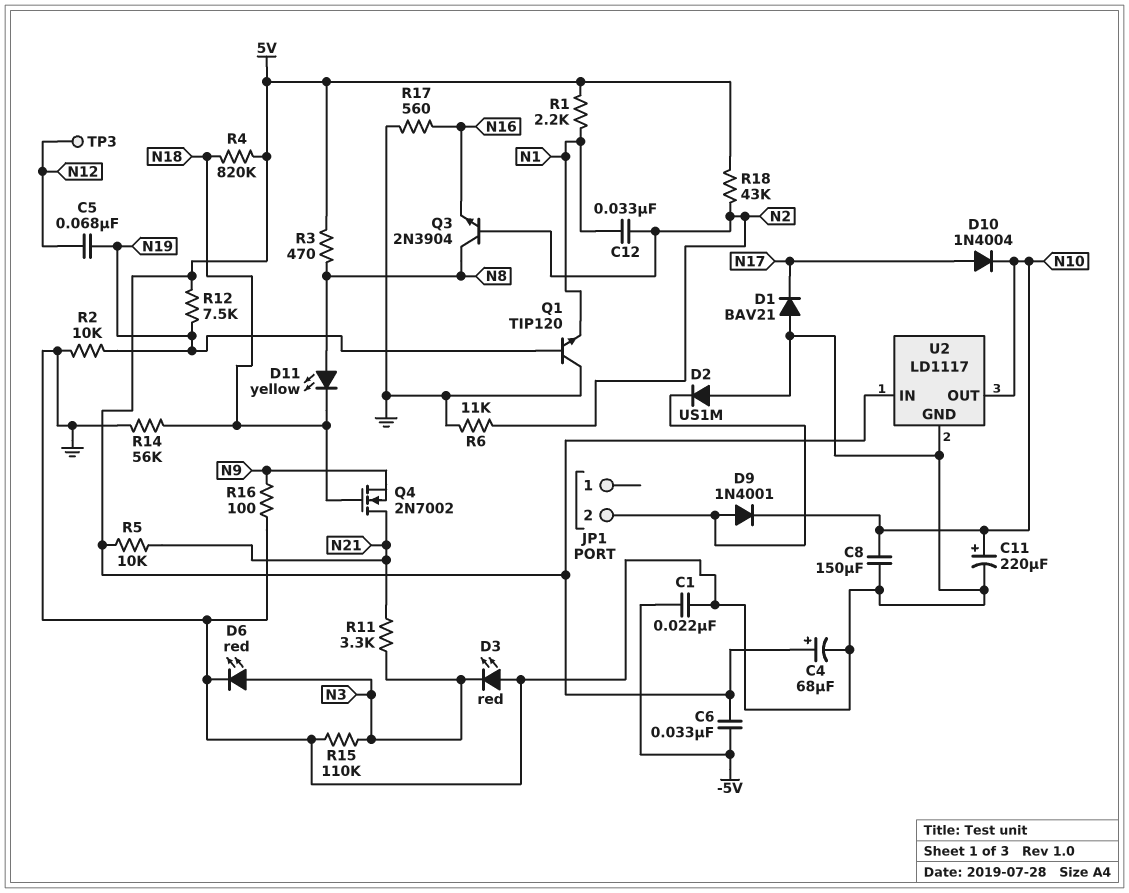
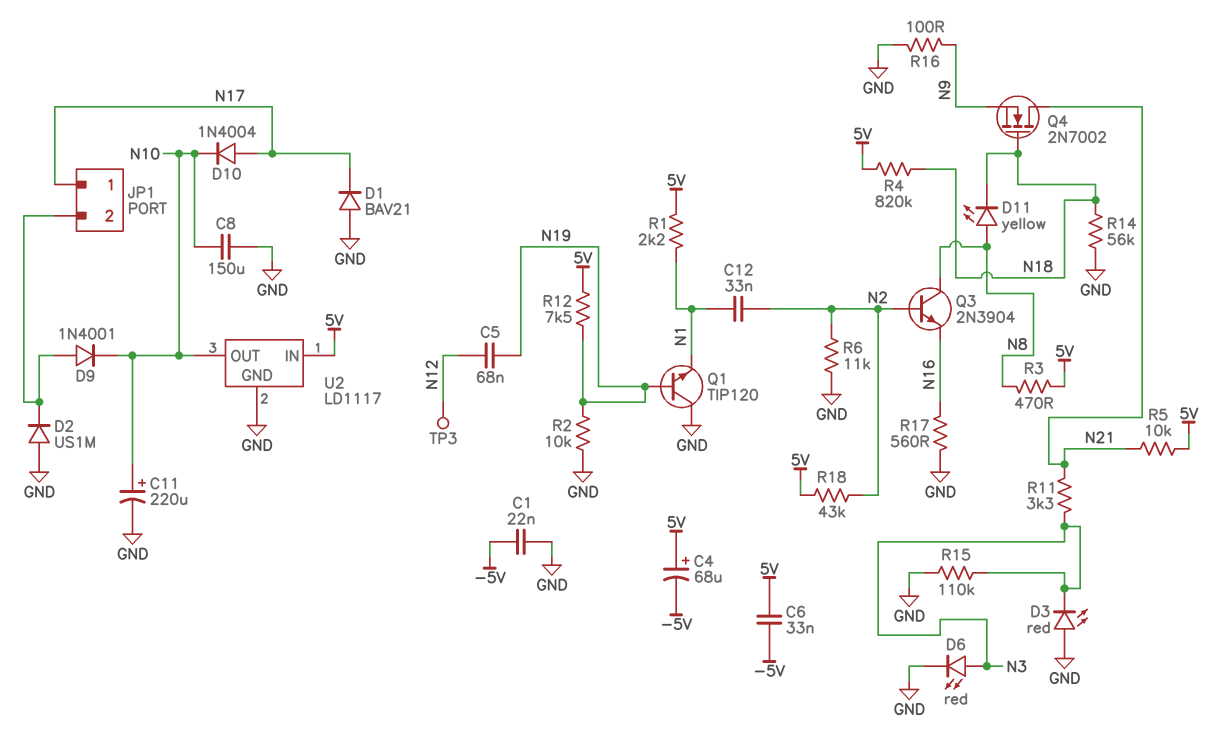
C4: 68uF (plus 5V, minus GND) -> 68uF (plus 5V, minus -5V)
JP1 pin 1: none -> N17

